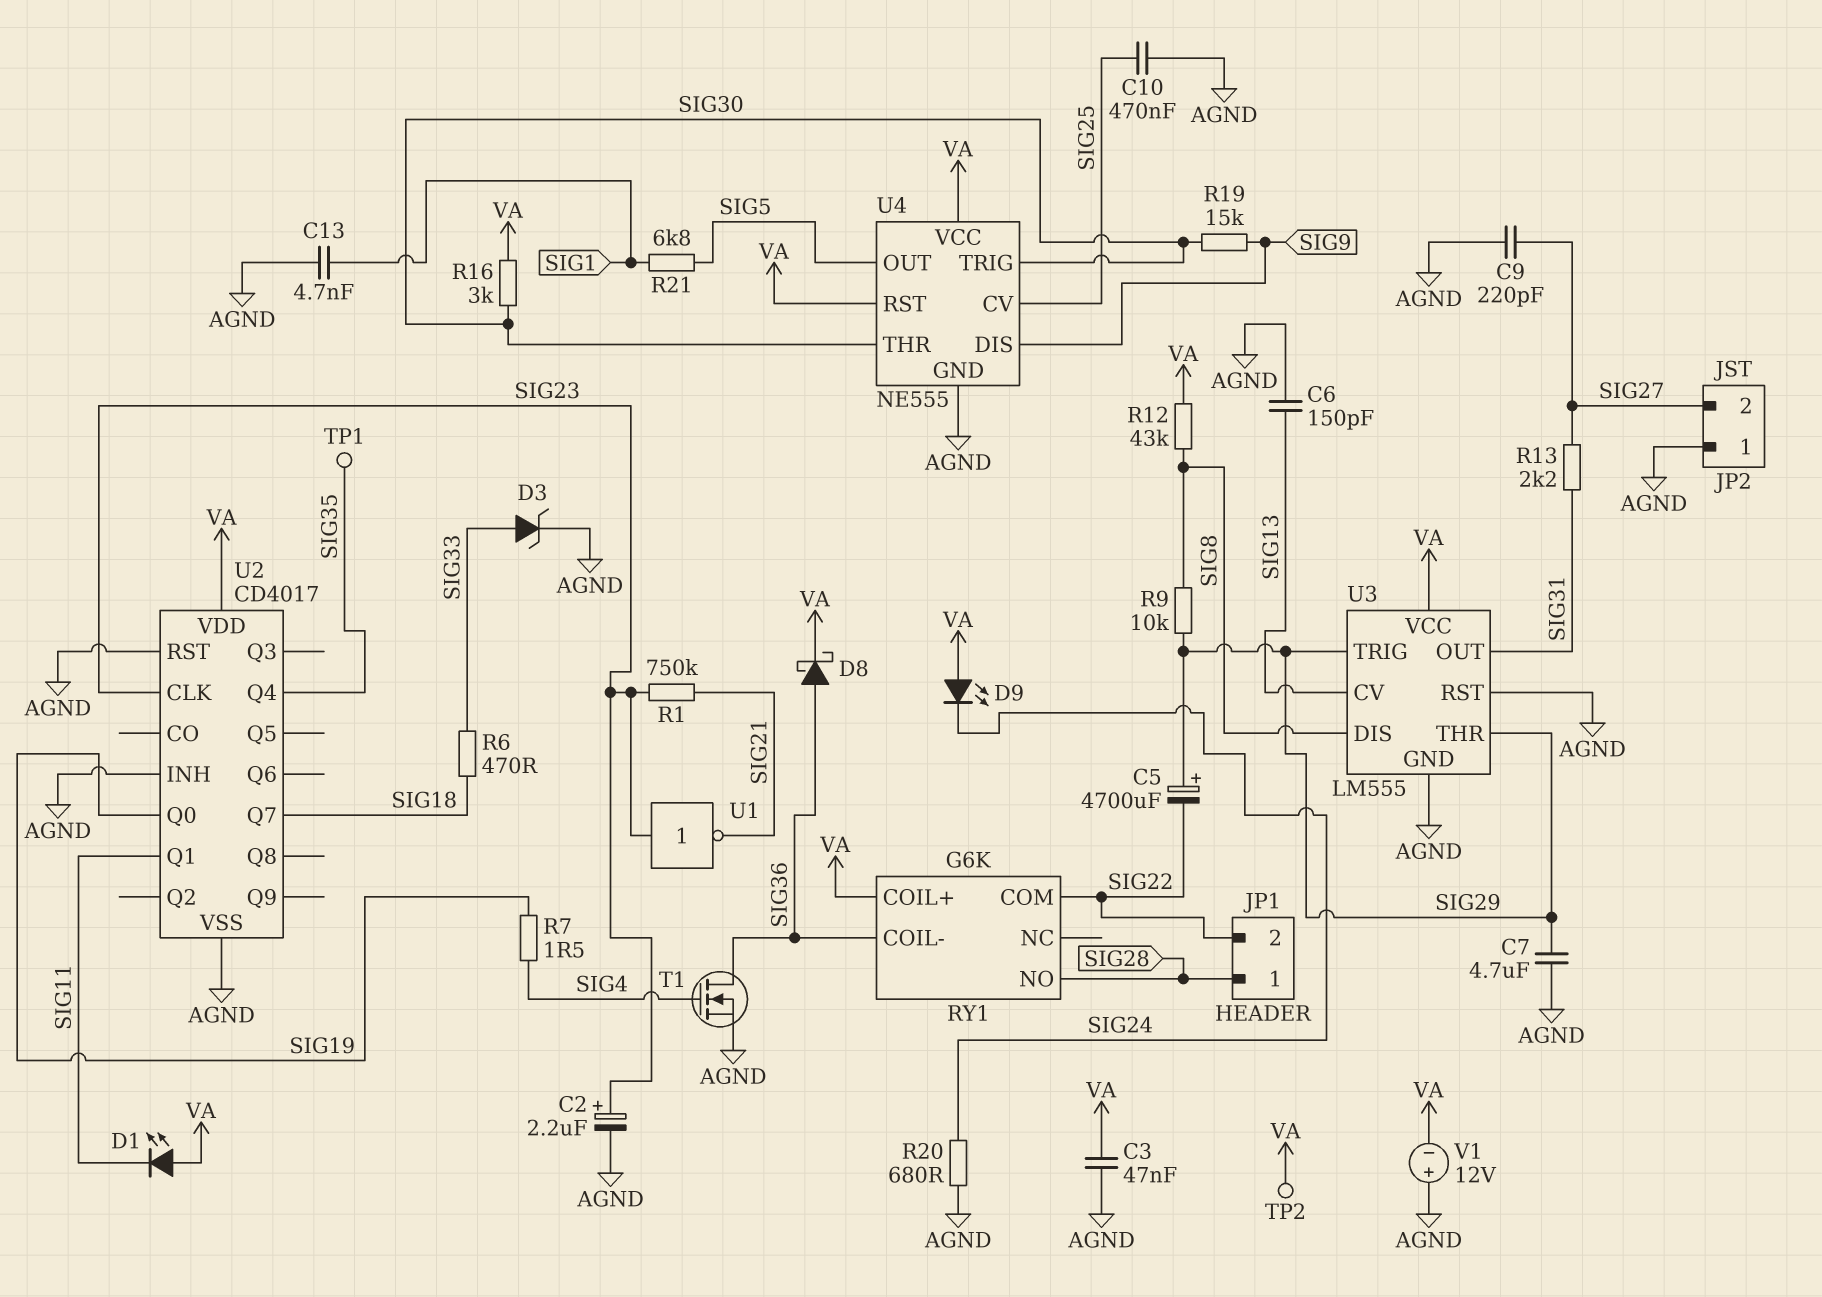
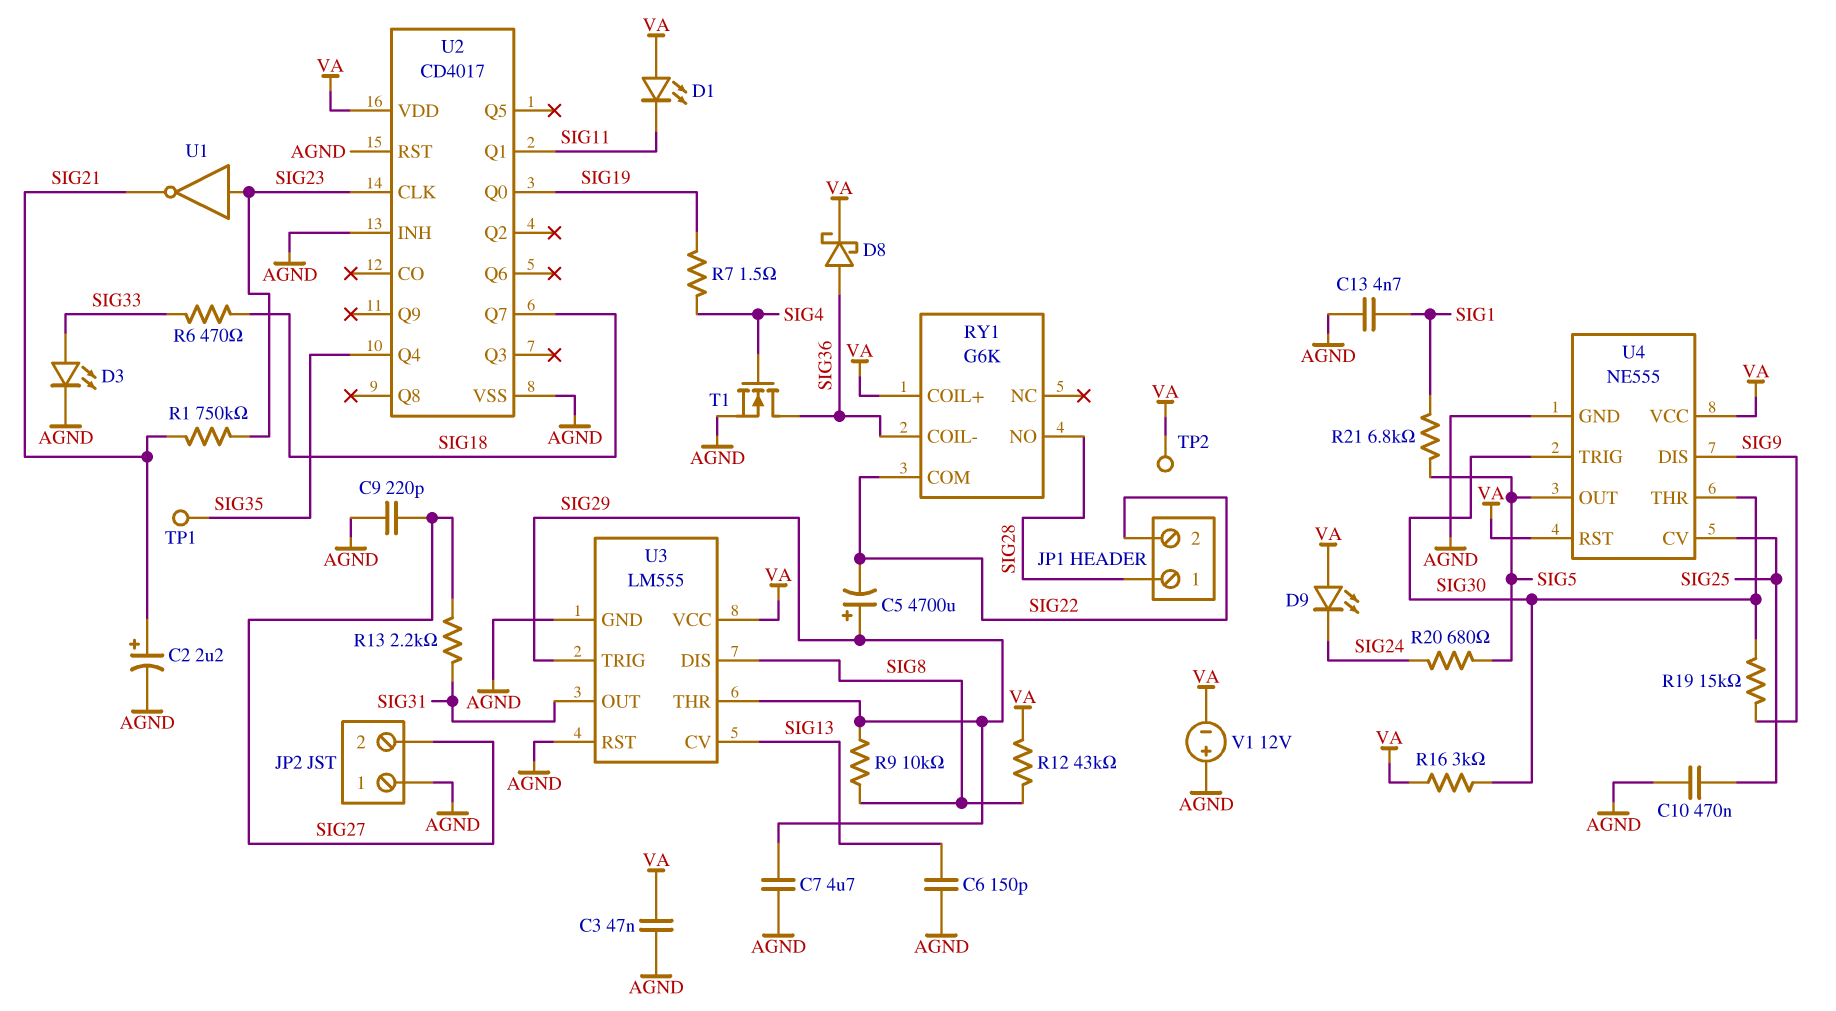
C2: 2.2uF (plus SIG23, minus AGND) -> 2.2uF (plus SIG21, minus AGND)
D3: zener (A SIG33, K AGND) -> LED (A SIG33, K AGND)
R20: 680 (AGND, SIG24) -> 680 (SIG5, SIG24)

